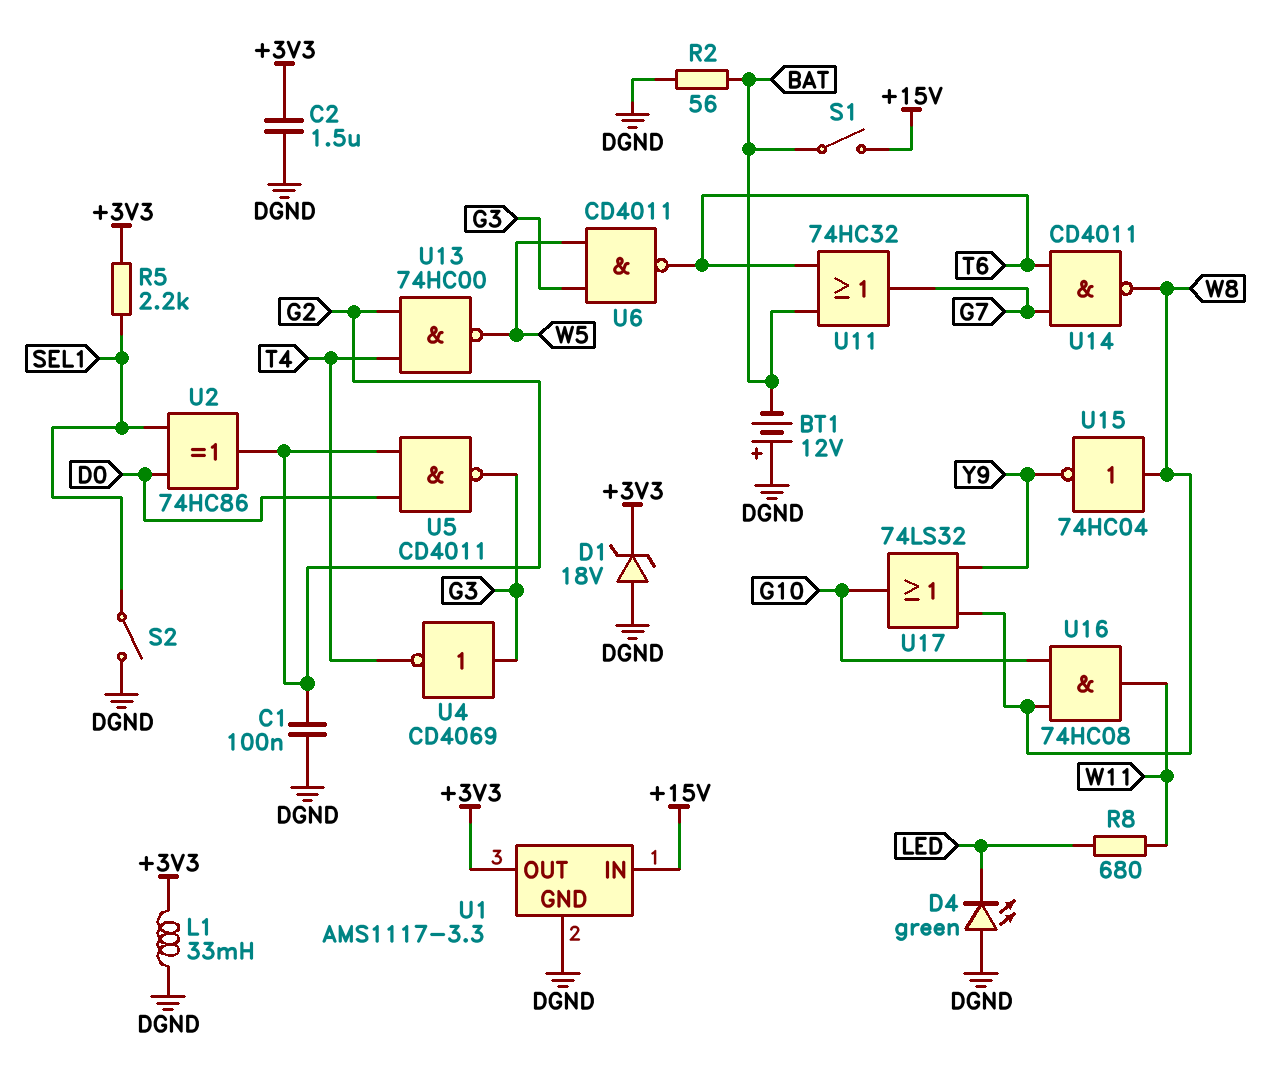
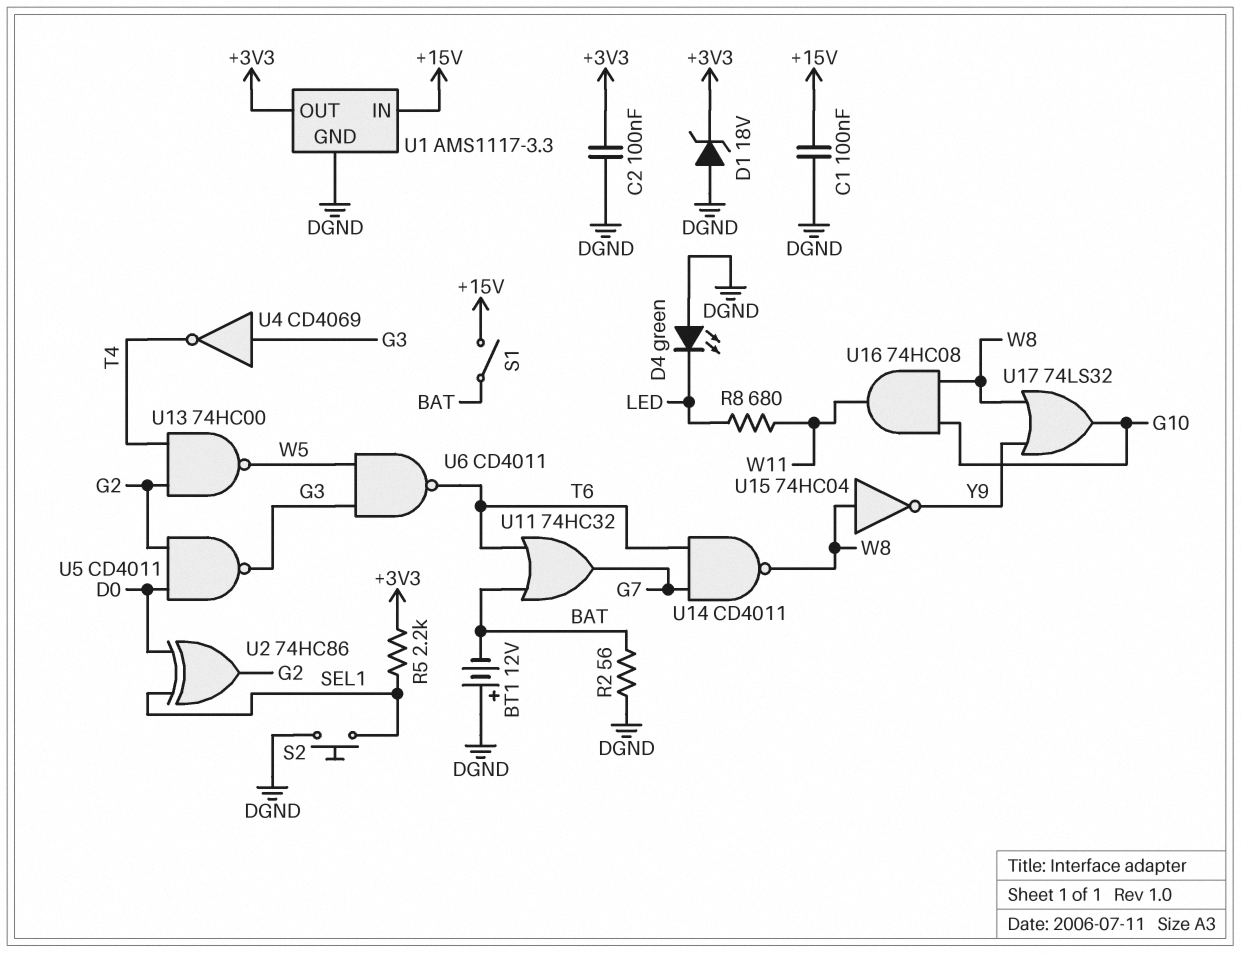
C1: 100nF (DGND, G2) -> 100nF (+15V, DGND)
C2: 1.5uF (+3V3, DGND) -> 100nF (+3V3, DGND)
L1: 33mH (+3V3, DGND) -> none
S2: switch (DGND, SEL1) -> button (DGND, SEL1)

